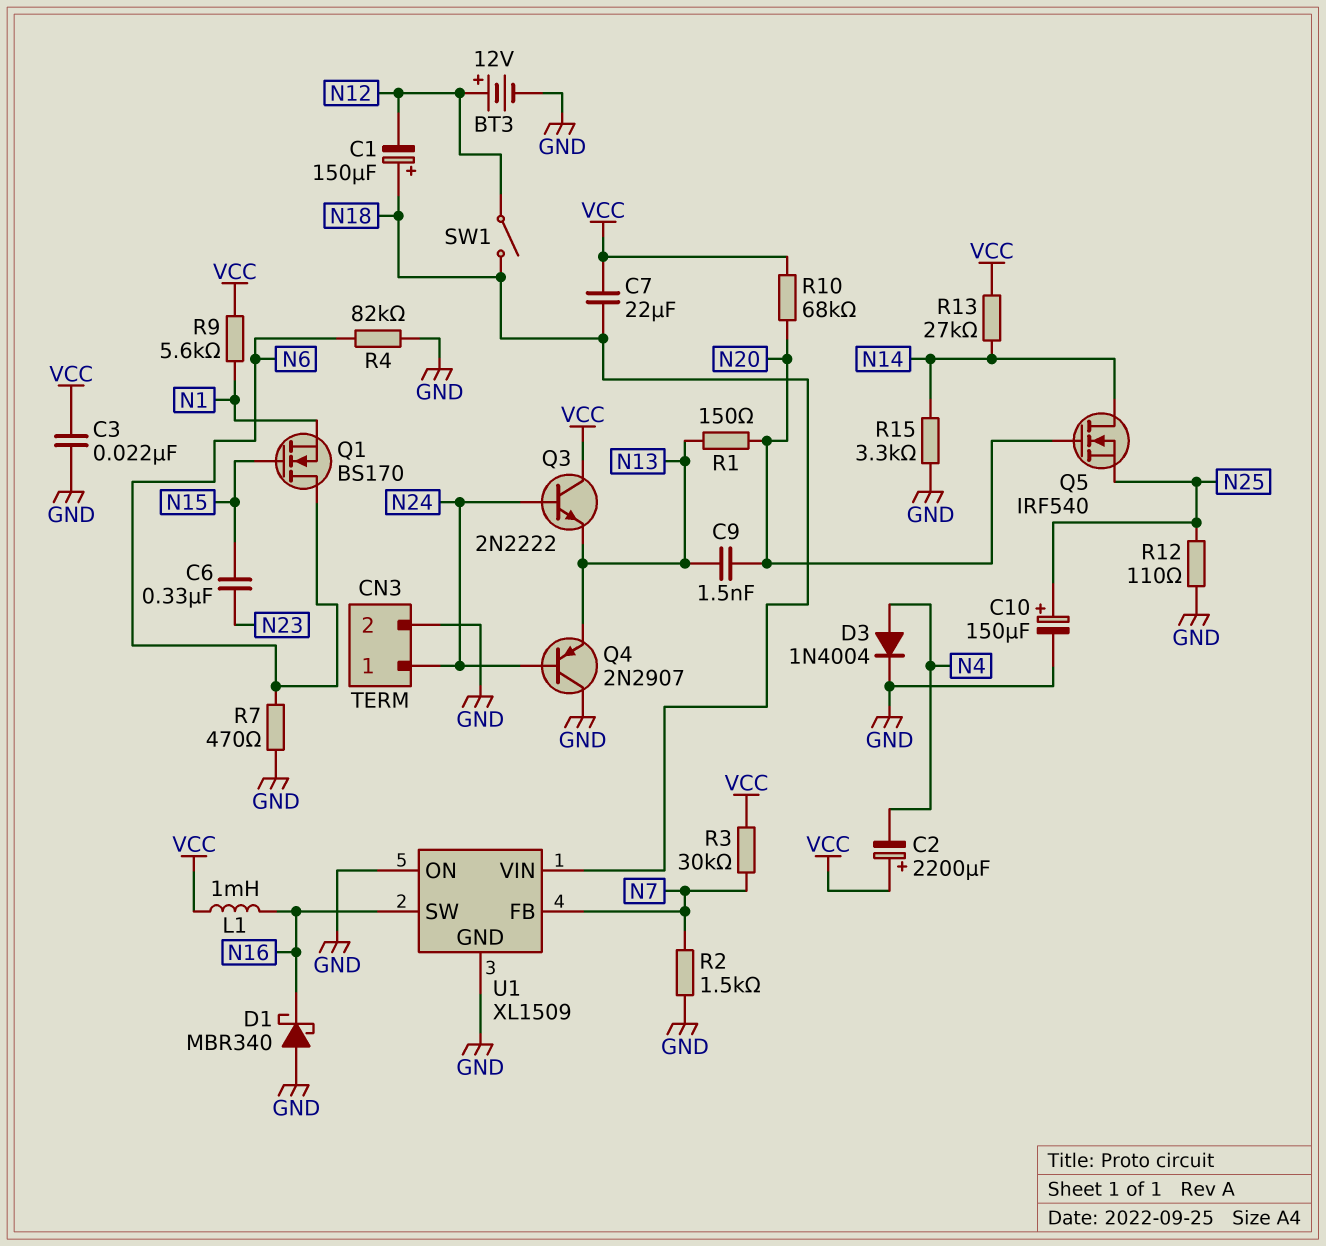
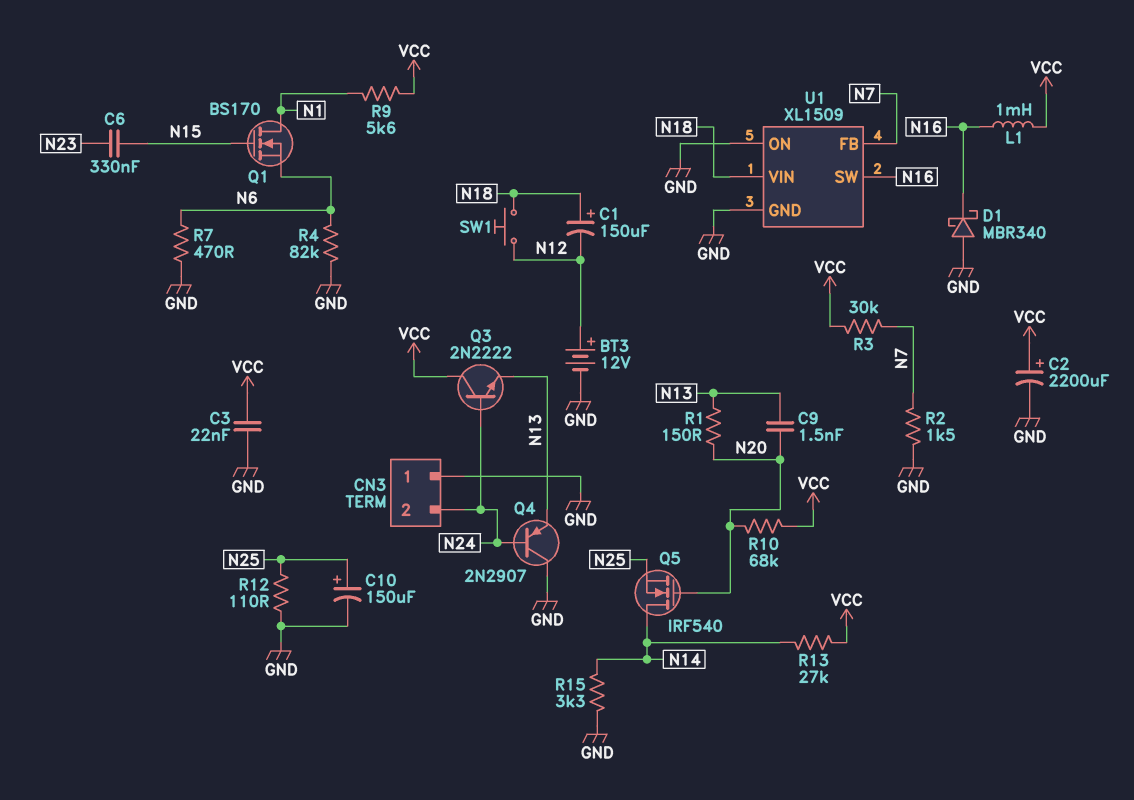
C2: 2200uF (plus VCC, minus N4) -> 2200uF (plus VCC, minus GND)
C7: 22uF (N18, VCC) -> none
CN3 pin 1: N24 -> GND
CN3 pin 2: GND -> N24
D3: diode 1N4004 (A N4, K GND) -> none
Q1: NMOS BS170 (G N15, D N6, S N1) -> NMOS BS170 (G N15, D N1, S N6)
SW1: switch (N12, N18) -> button (N12, N18)

